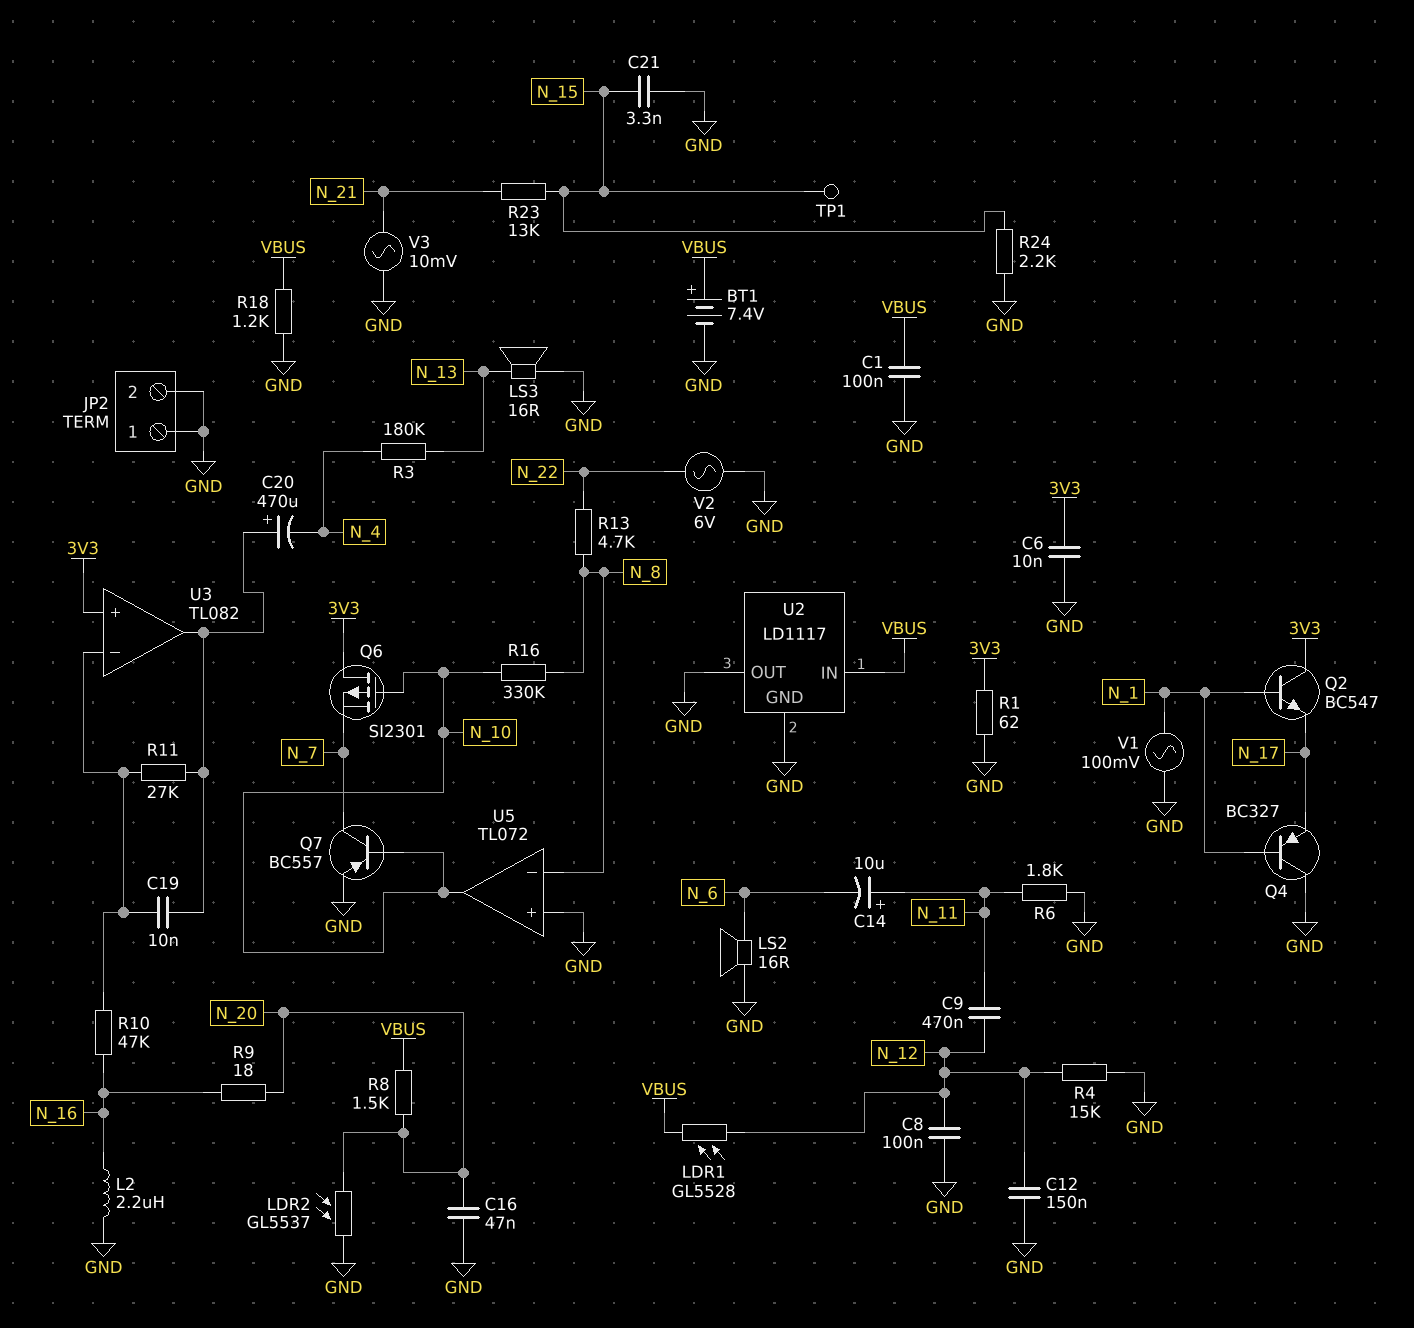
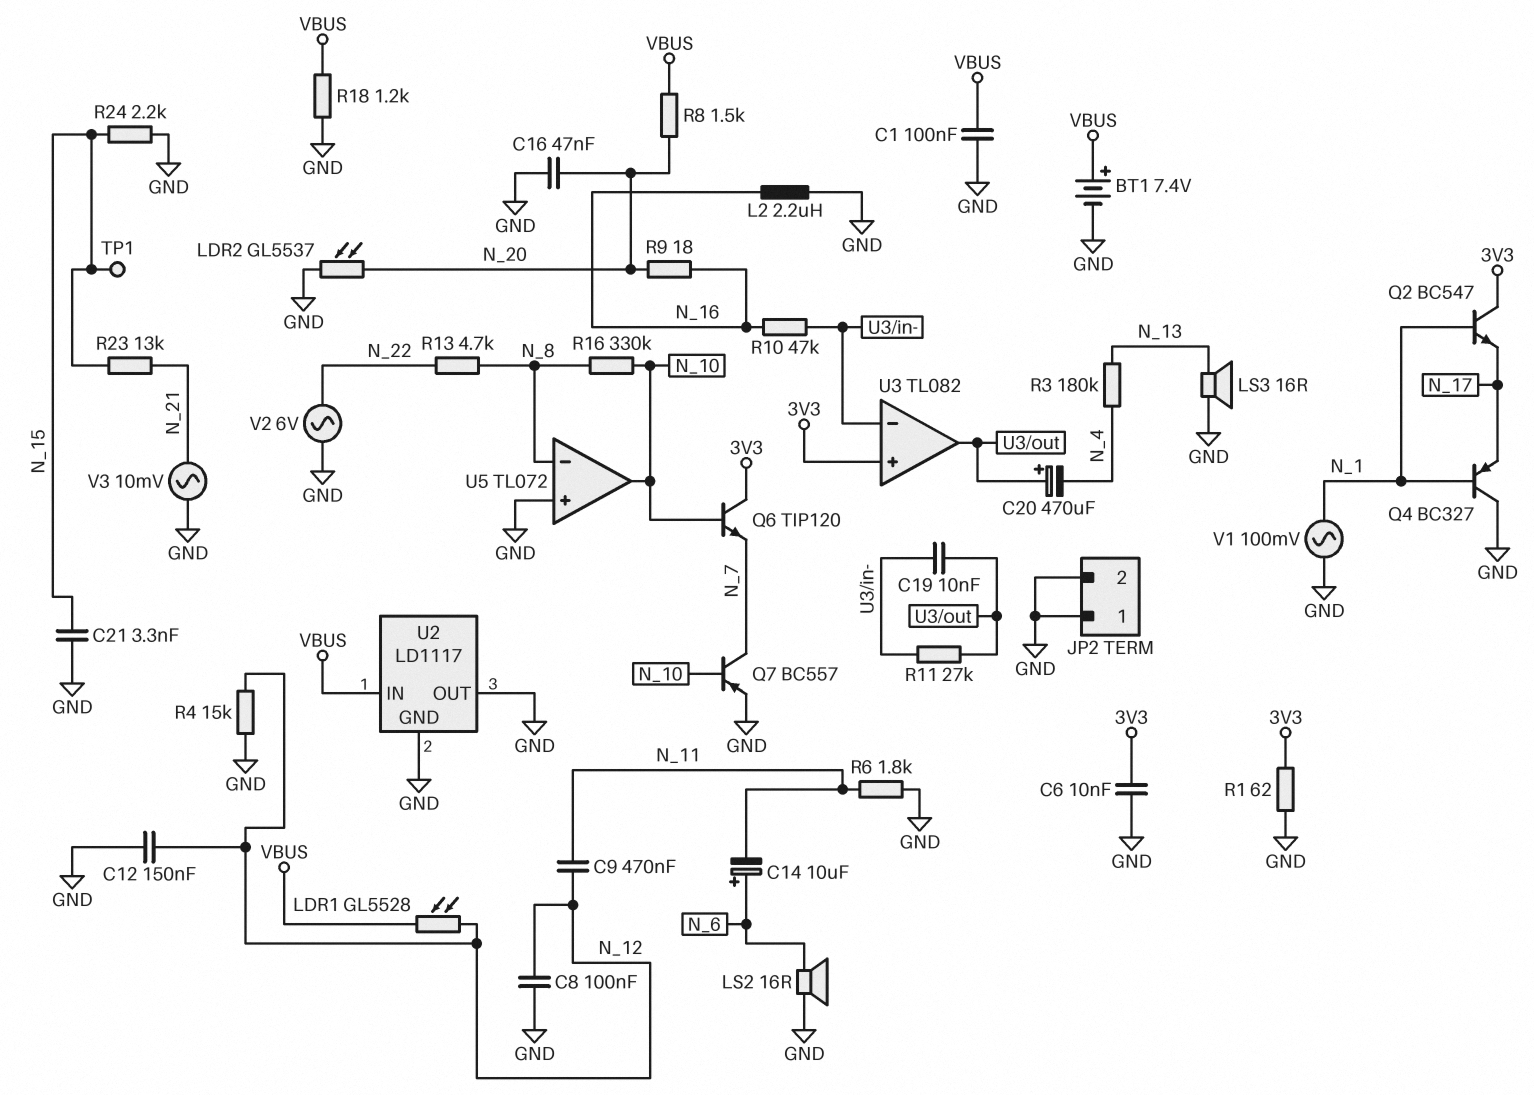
C14: 10uF (plus N_11, minus N_6) -> 10uF (plus N_6, minus N_11)
Q6: PMOS SI2301 (G N_10, D 3V3, S N_7) -> NPN TIP120 (B N_10, C 3V3, E N_7)

